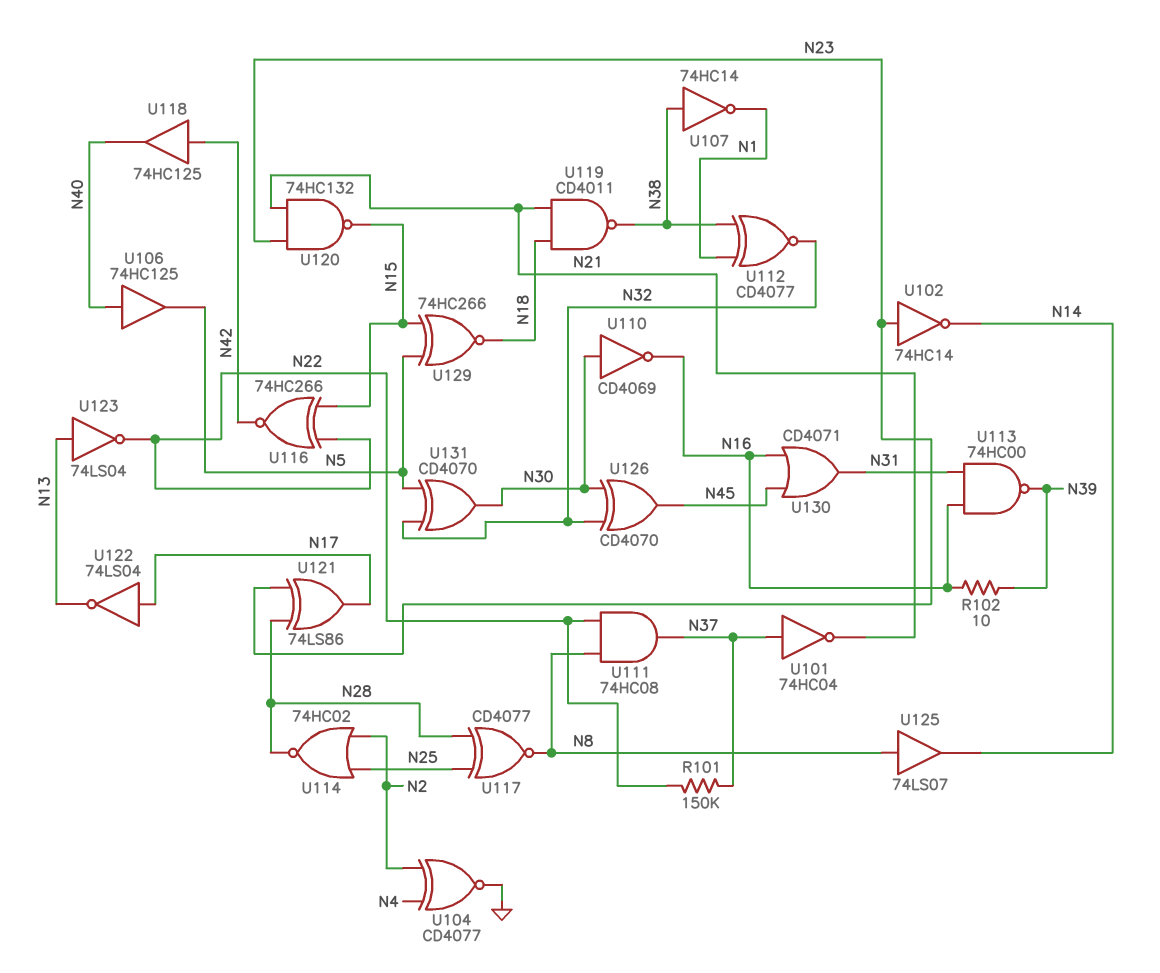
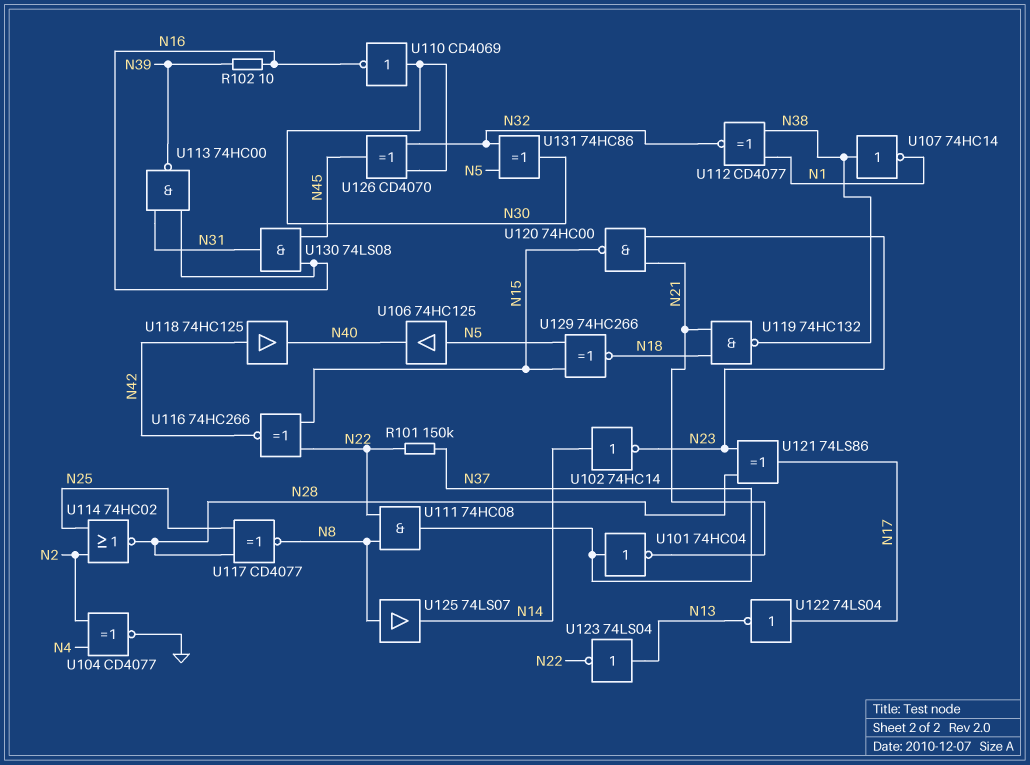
U102: NOT 74HC14 (in N23, out N14) -> NOT 74HC14 (in N14, out N23)
U106: buffer 74HC125 (in N40, out N5) -> buffer 74HC125 (in N5, out N40)
U119: NAND CD4011 (in N18, in N21, out N38) -> NAND 74HC132 (in N18, in N21, out N38)
U120: NAND 74HC132 (in N21, in N23, out N15) -> NAND 74HC00 (in N21, in N23, out N15)
U130: OR CD4071 (in N16, in N45, out N31) -> AND 74LS08 (in N16, in N45, out N31)
U131: XOR CD4070 (in N5, in N32, out N30) -> XOR 74HC86 (in N5, in N32, out N30)

